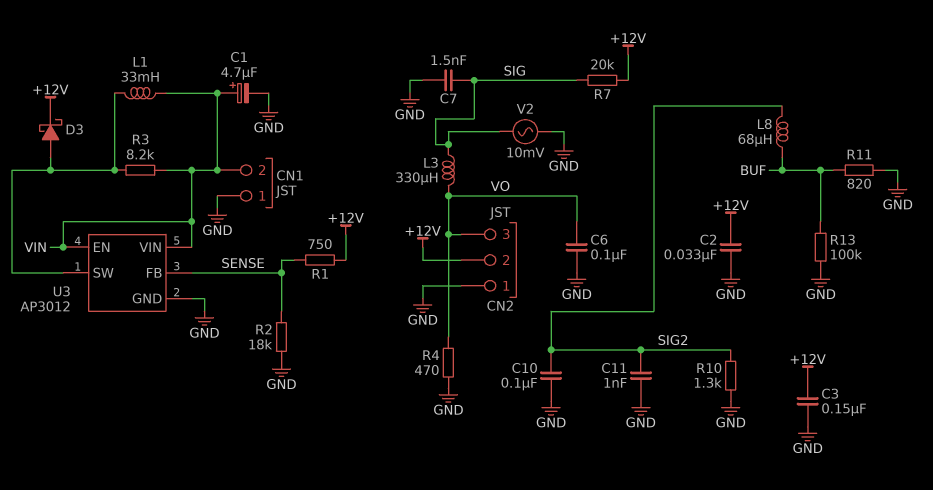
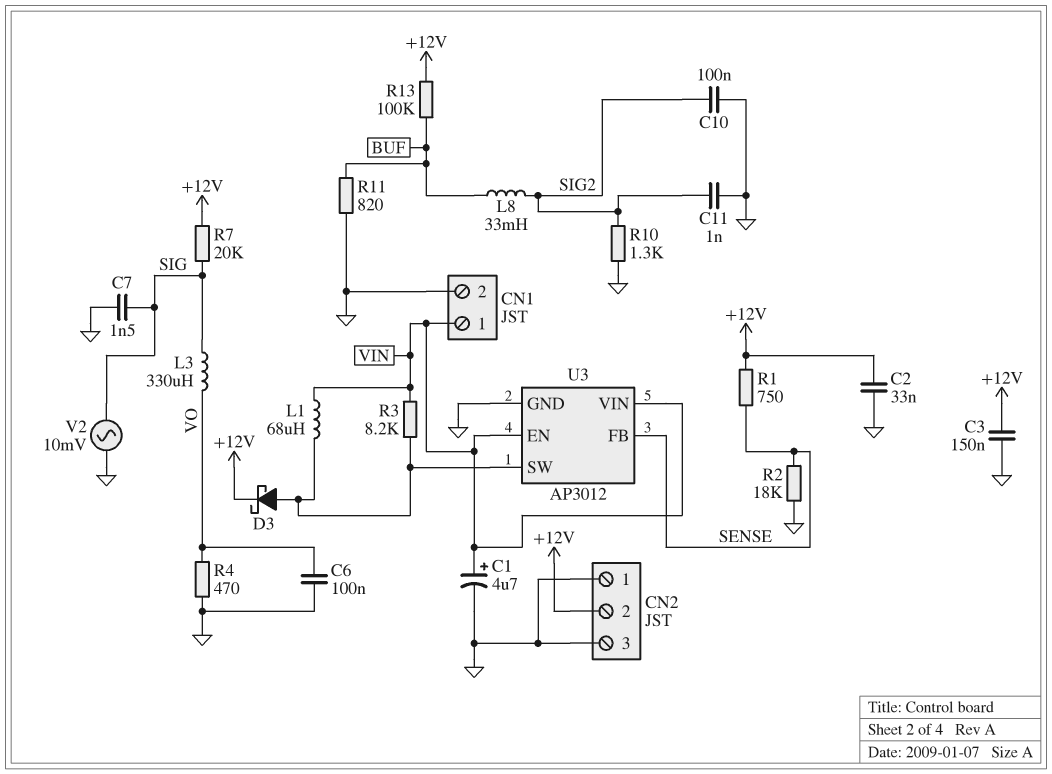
CN1 pin 1: GND -> VIN
CN1 pin 2: VIN -> GND
CN2 pin 3: VO -> GND
L1: 33mH (U3/SW, VIN) -> 68uH (U3/SW, VIN)
L8: 68uH (BUF, SIG2) -> 33mH (BUF, SIG2)
R13: 100k (BUF, GND) -> 100k (+12V, BUF)

